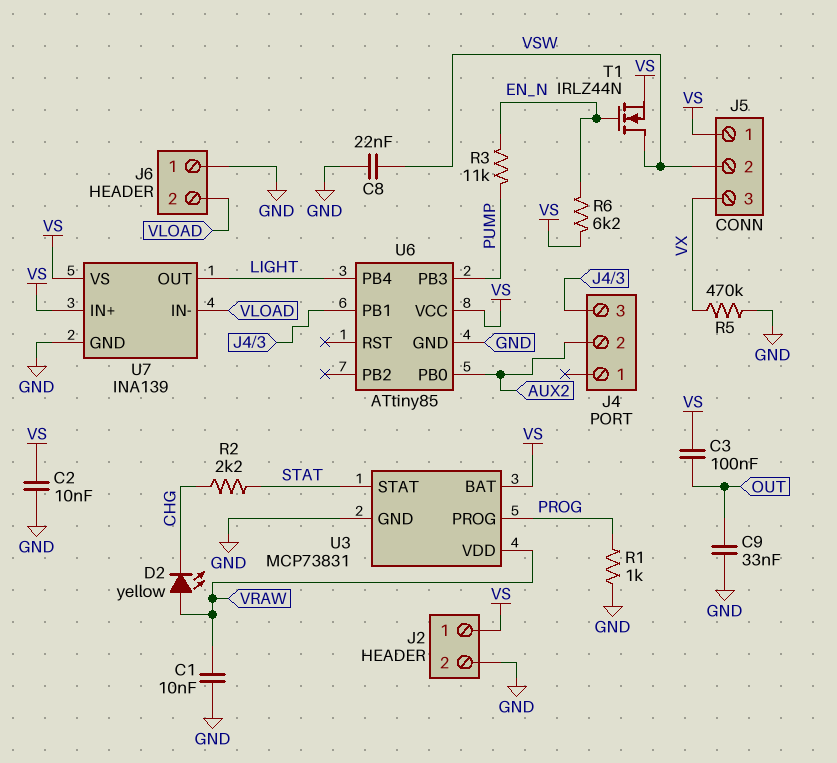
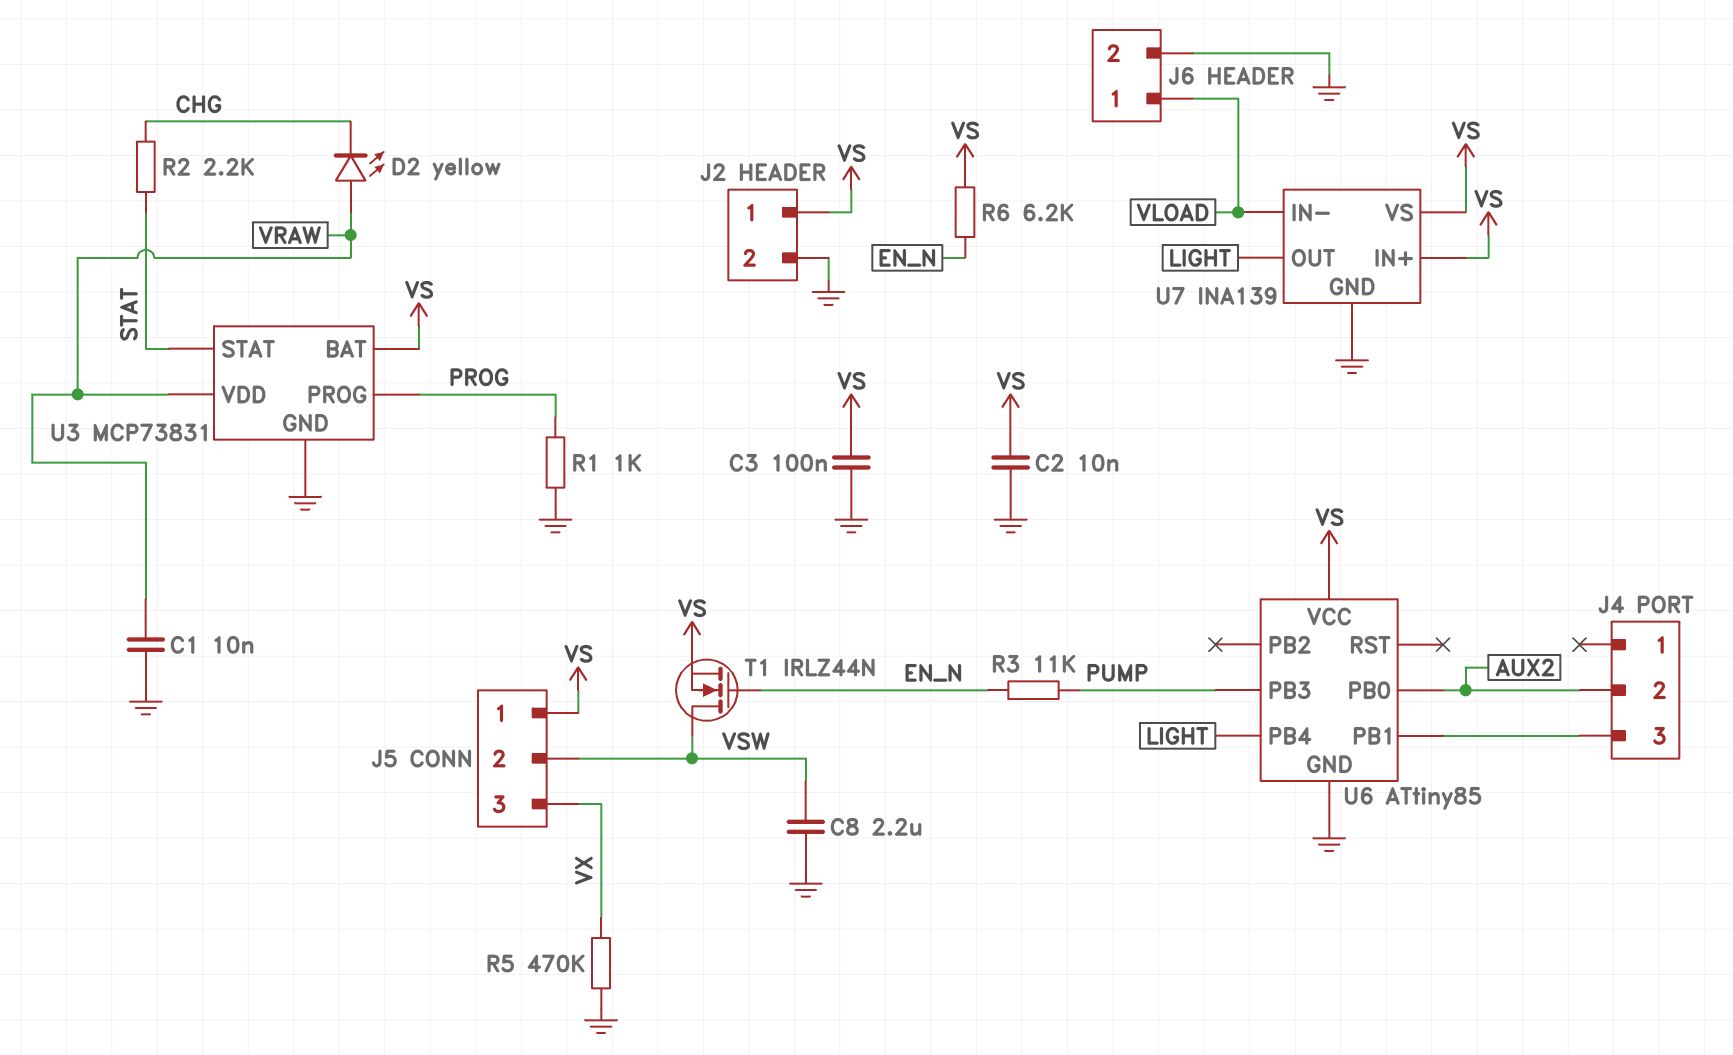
C3: 100nF (OUT, VS) -> 100nF (GND, VS)
C8: 22nF (GND, VSW) -> 2.2uF (GND, VSW)
C9: 33nF (GND, OUT) -> none
J6 pin 1: GND -> VLOAD
J6 pin 2: VLOAD -> GND

